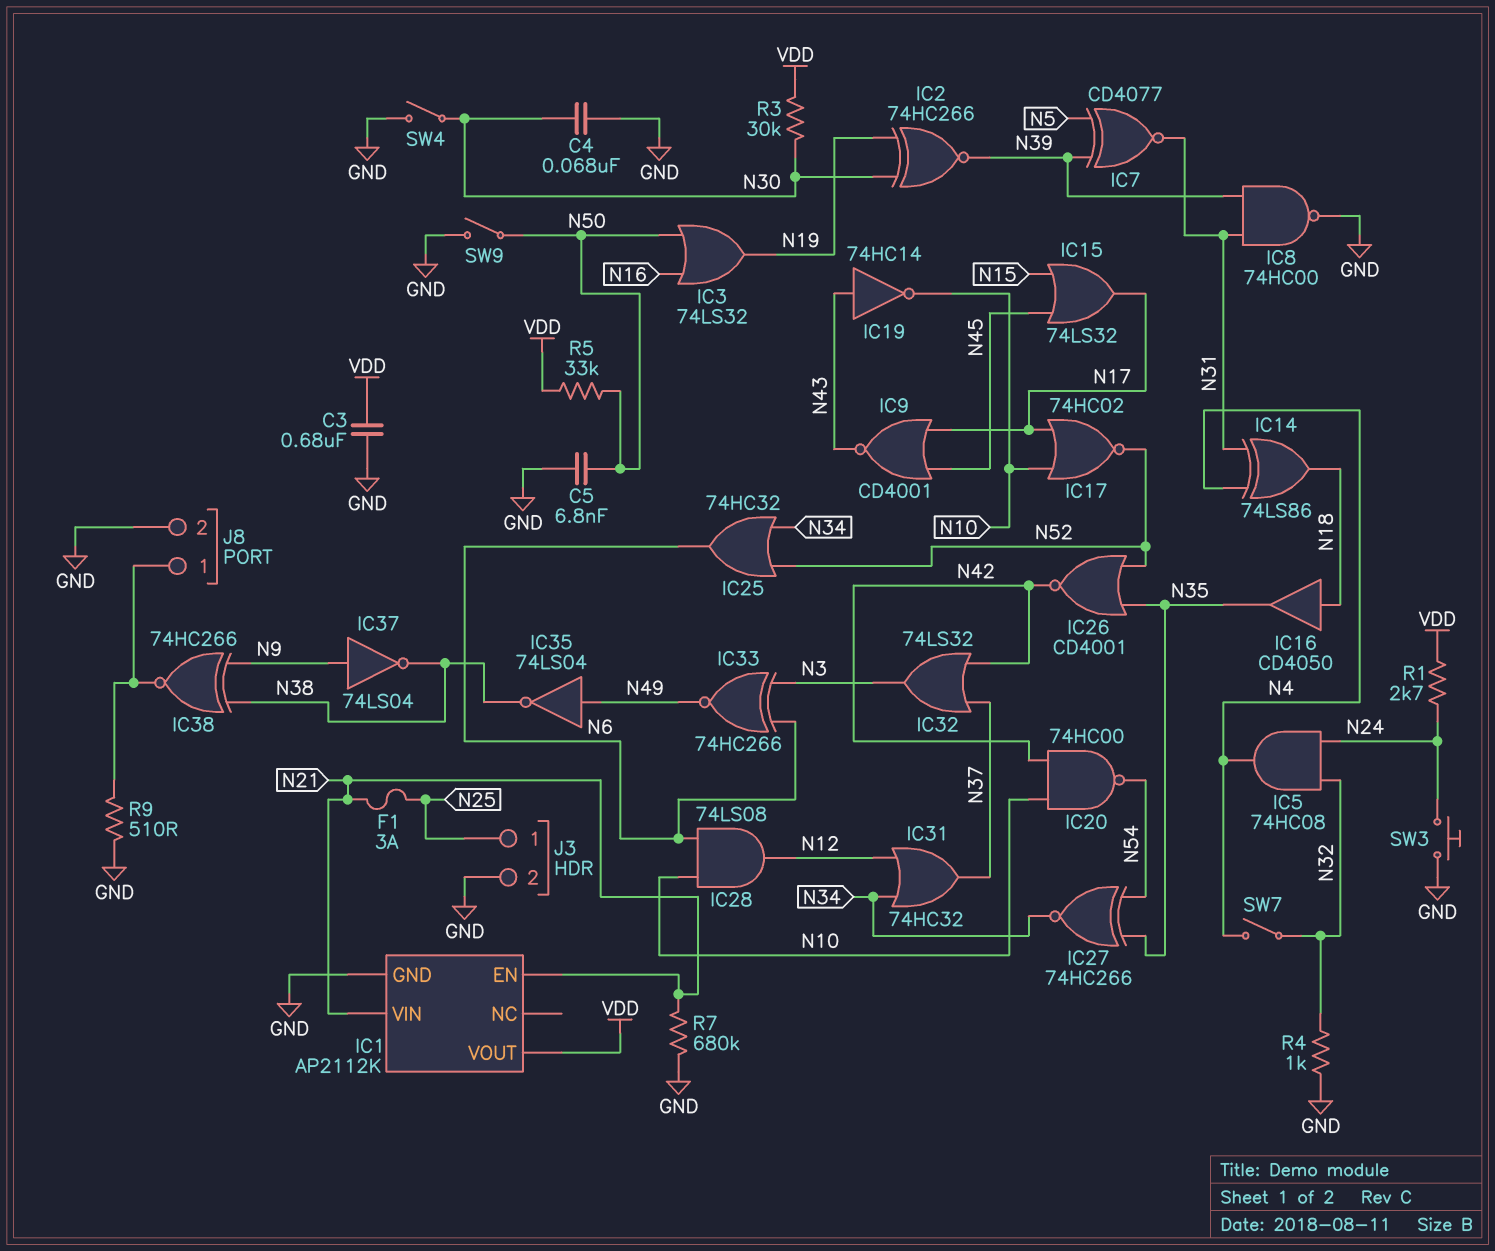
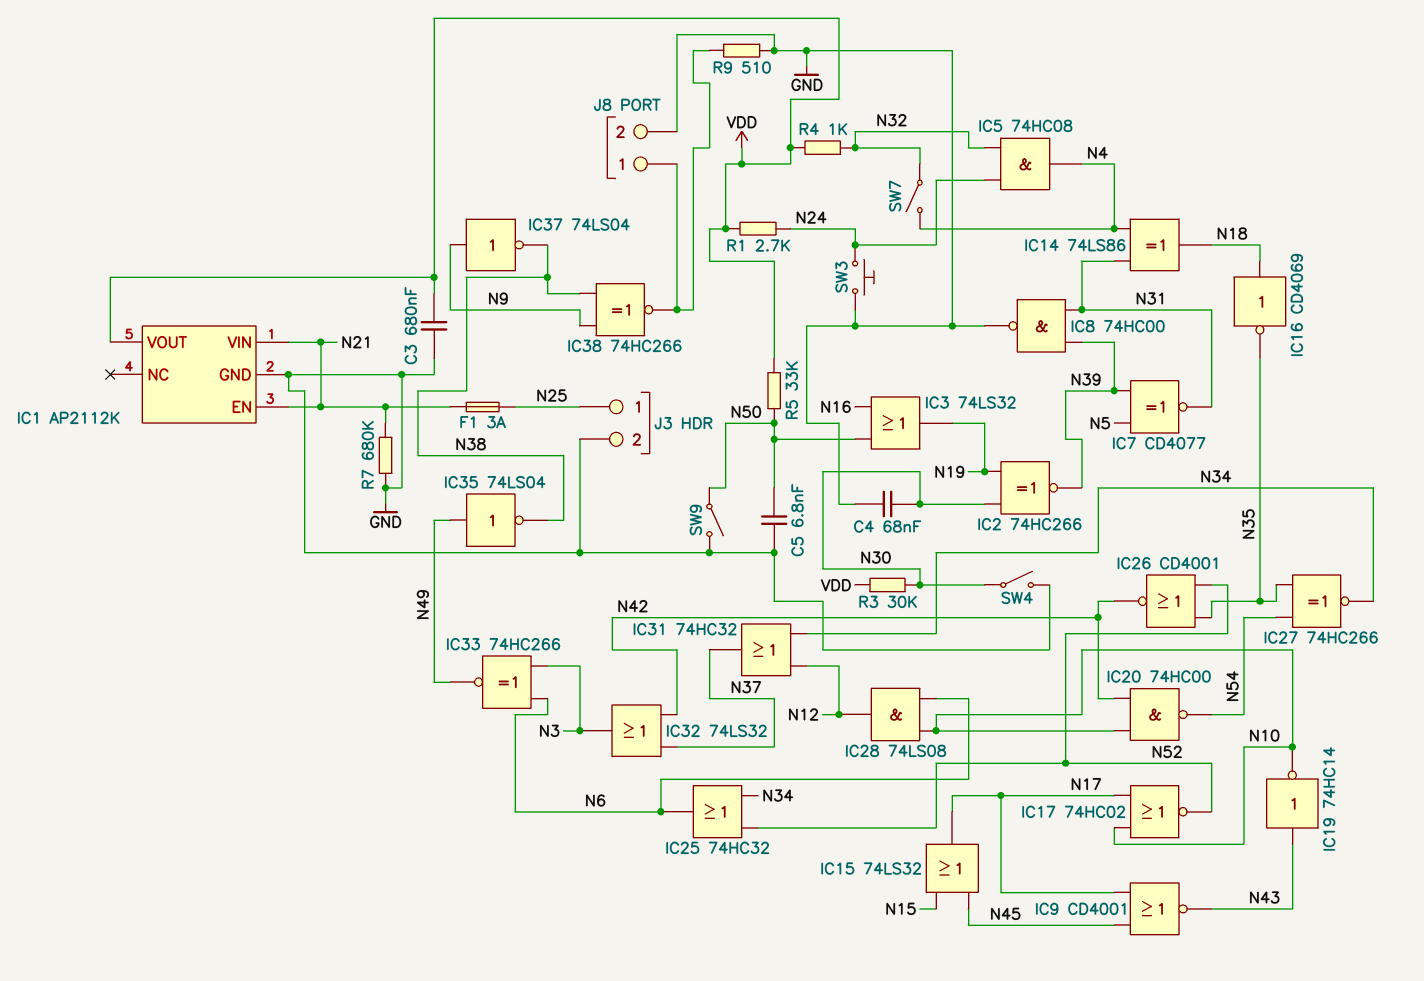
IC16: buffer CD4050 (in N18, out N35) -> NOT CD4069 (in N18, out N35)
R4: 1k (GND, N32) -> 1k (N32, VDD)

